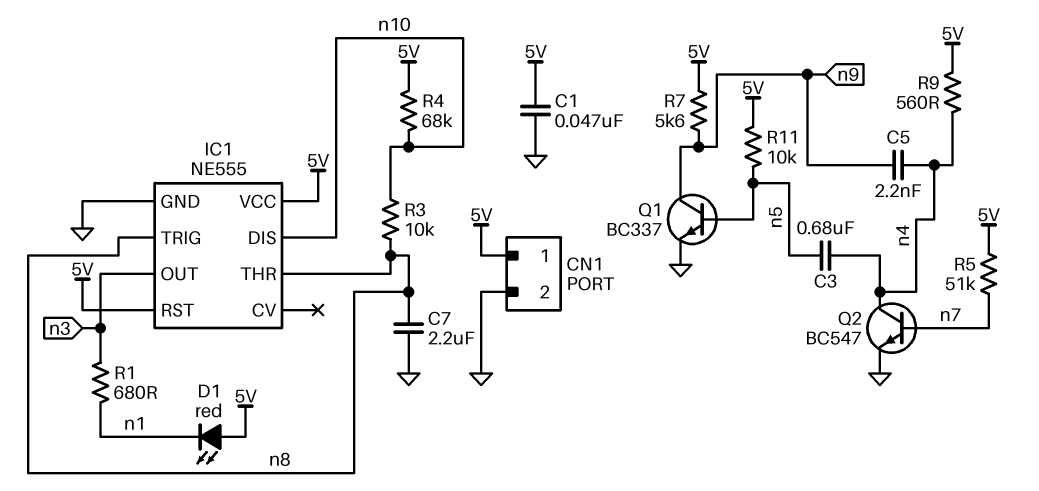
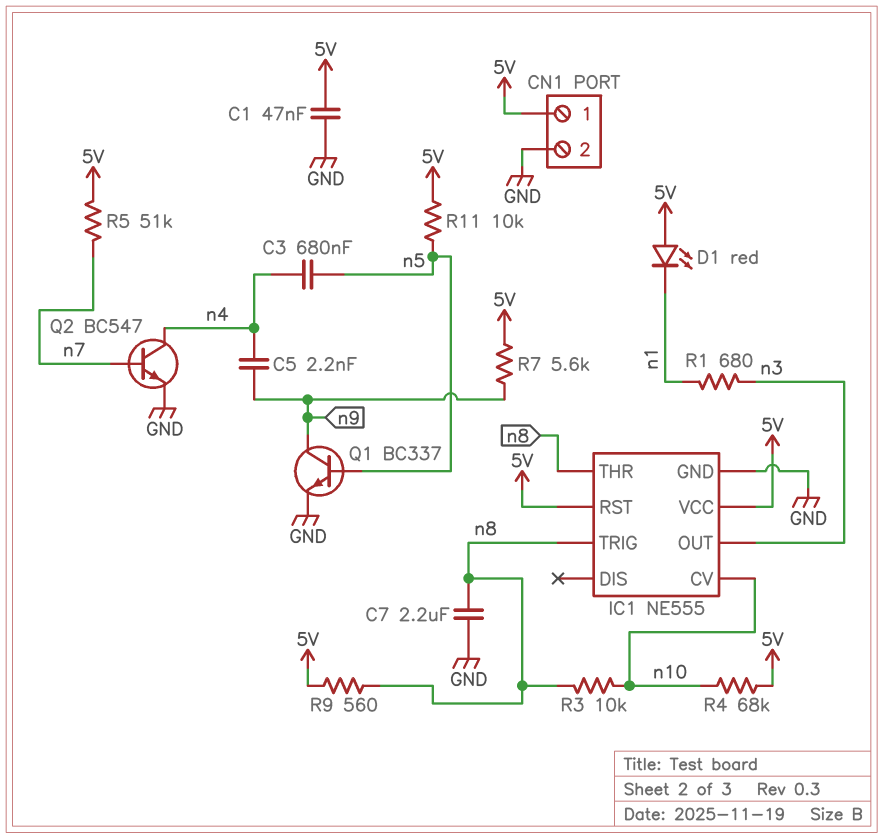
IC1 pin CV: none -> n10
IC1 pin DIS: n10 -> none
R9: 560 (5V, n4) -> 560 (5V, n8)

